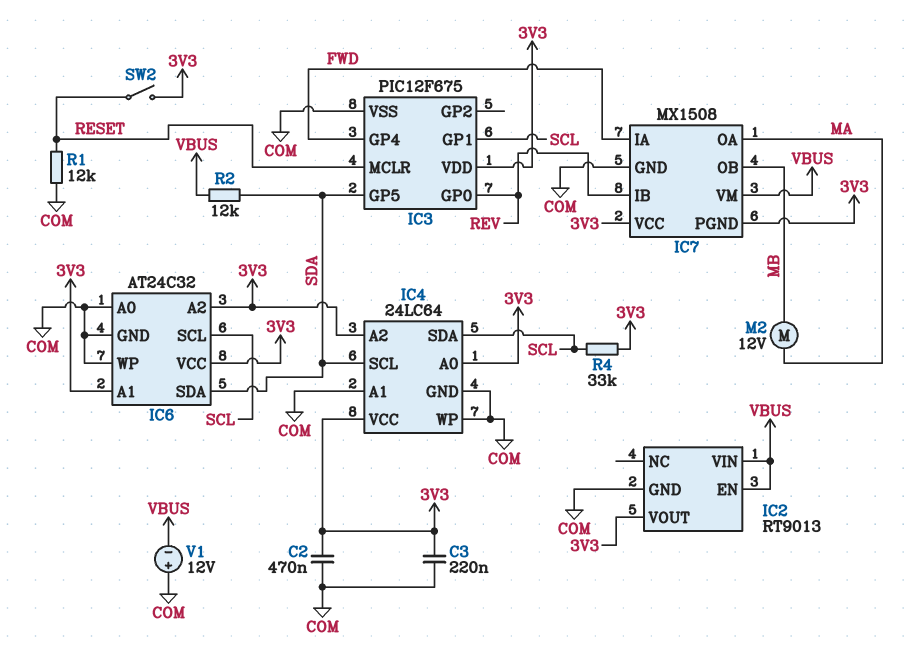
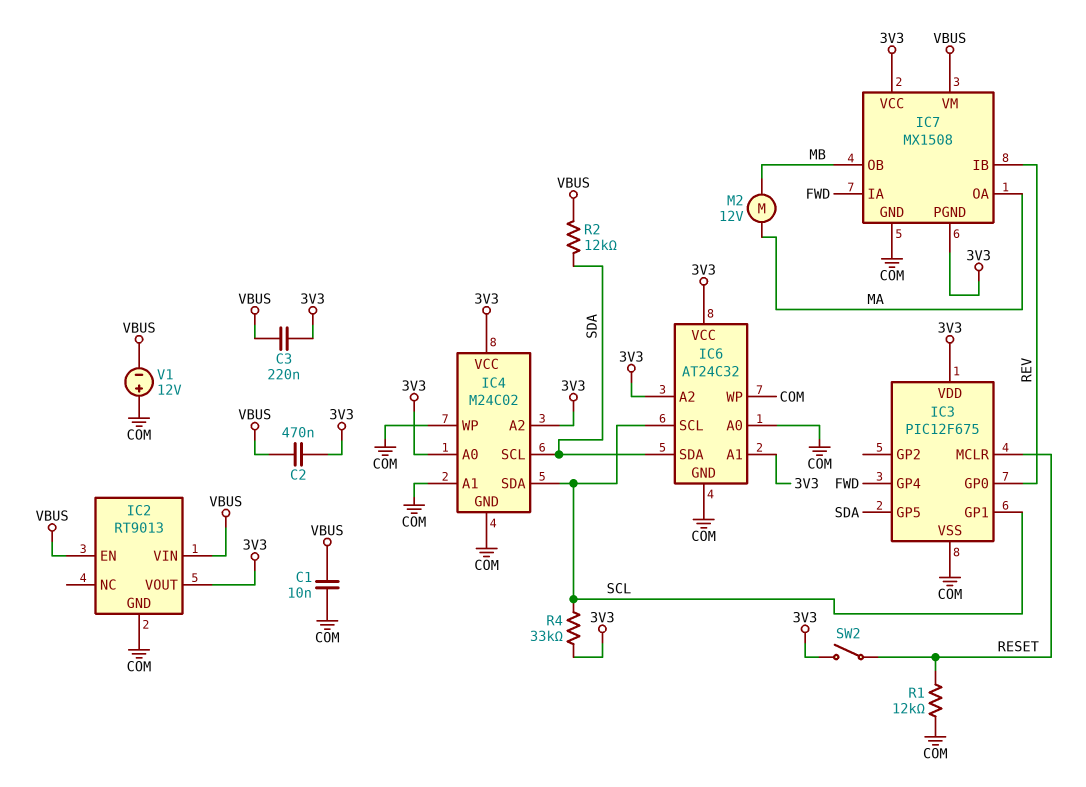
C1: none -> 10nF (COM, VBUS)
C2: 470nF (3V3, COM) -> 470nF (3V3, VBUS)
C3: 220nF (3V3, COM) -> 220nF (3V3, VBUS)
IC4: 24LC64 -> M24C02

